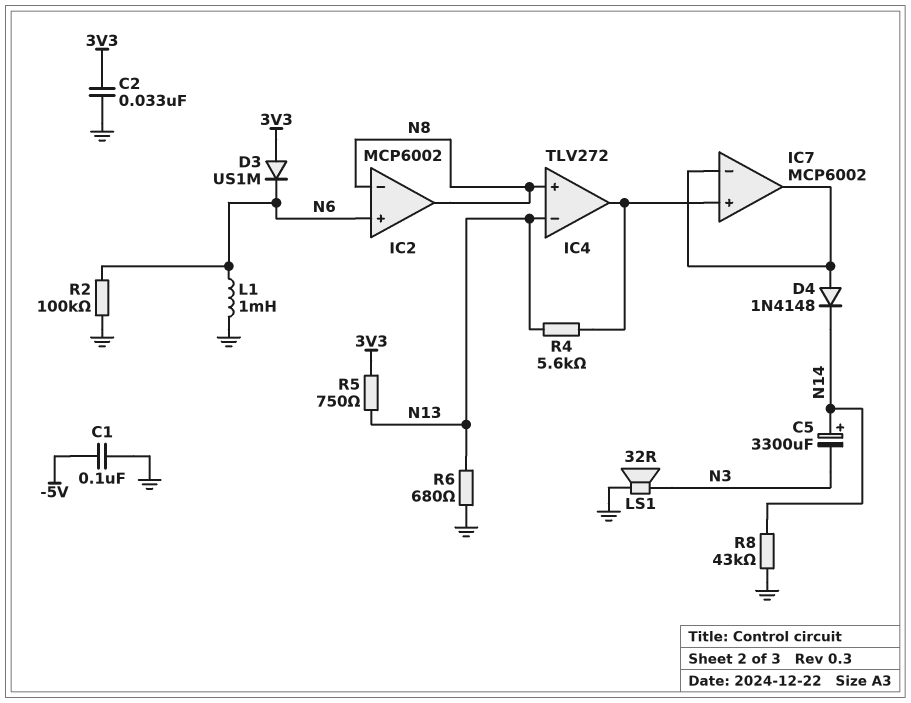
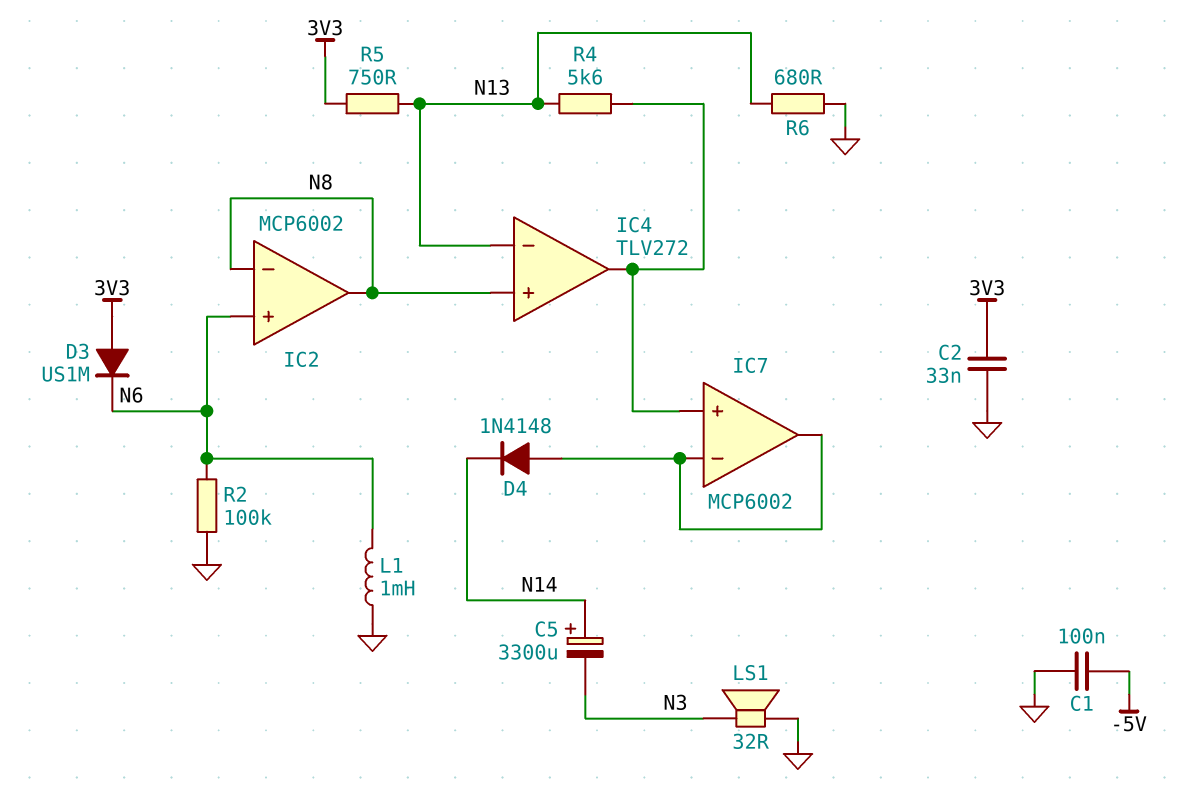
R8: 43k (GND, N14) -> none

